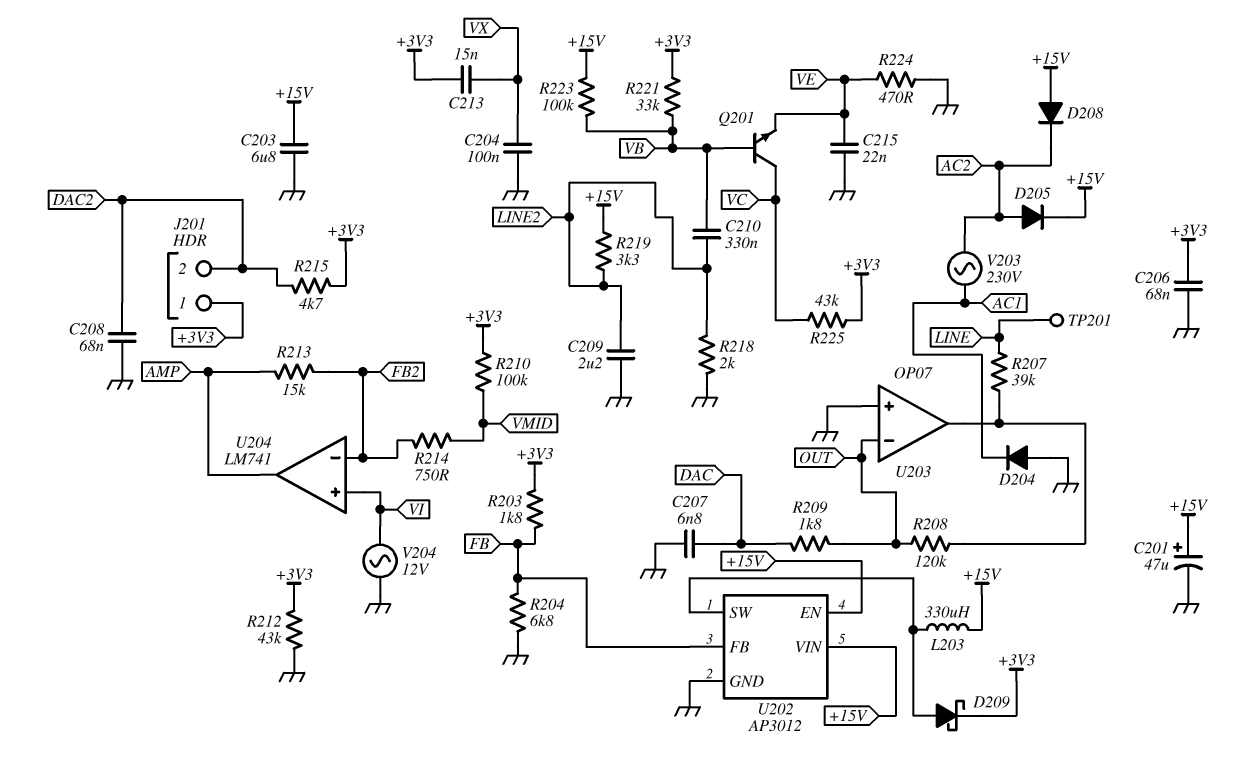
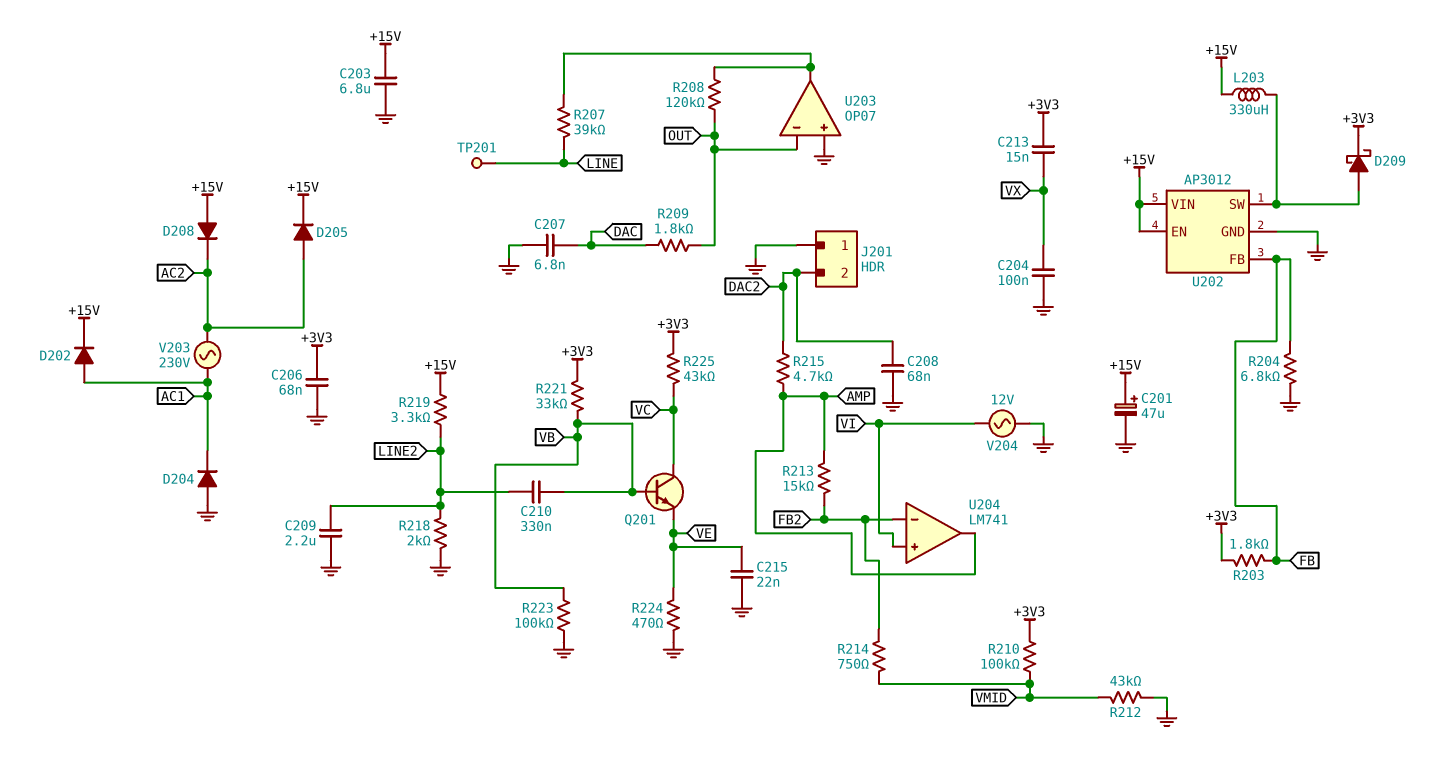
D202: none -> diode (A AC1, K +15V)
J201 pin 1: +3V3 -> GND
R212: 43k (+3V3, GND) -> 43k (GND, VMID)
R215: 4.7k (+3V3, DAC2) -> 4.7k (AMP, DAC2)
R223: 100k (+15V, VB) -> 100k (GND, VB)

